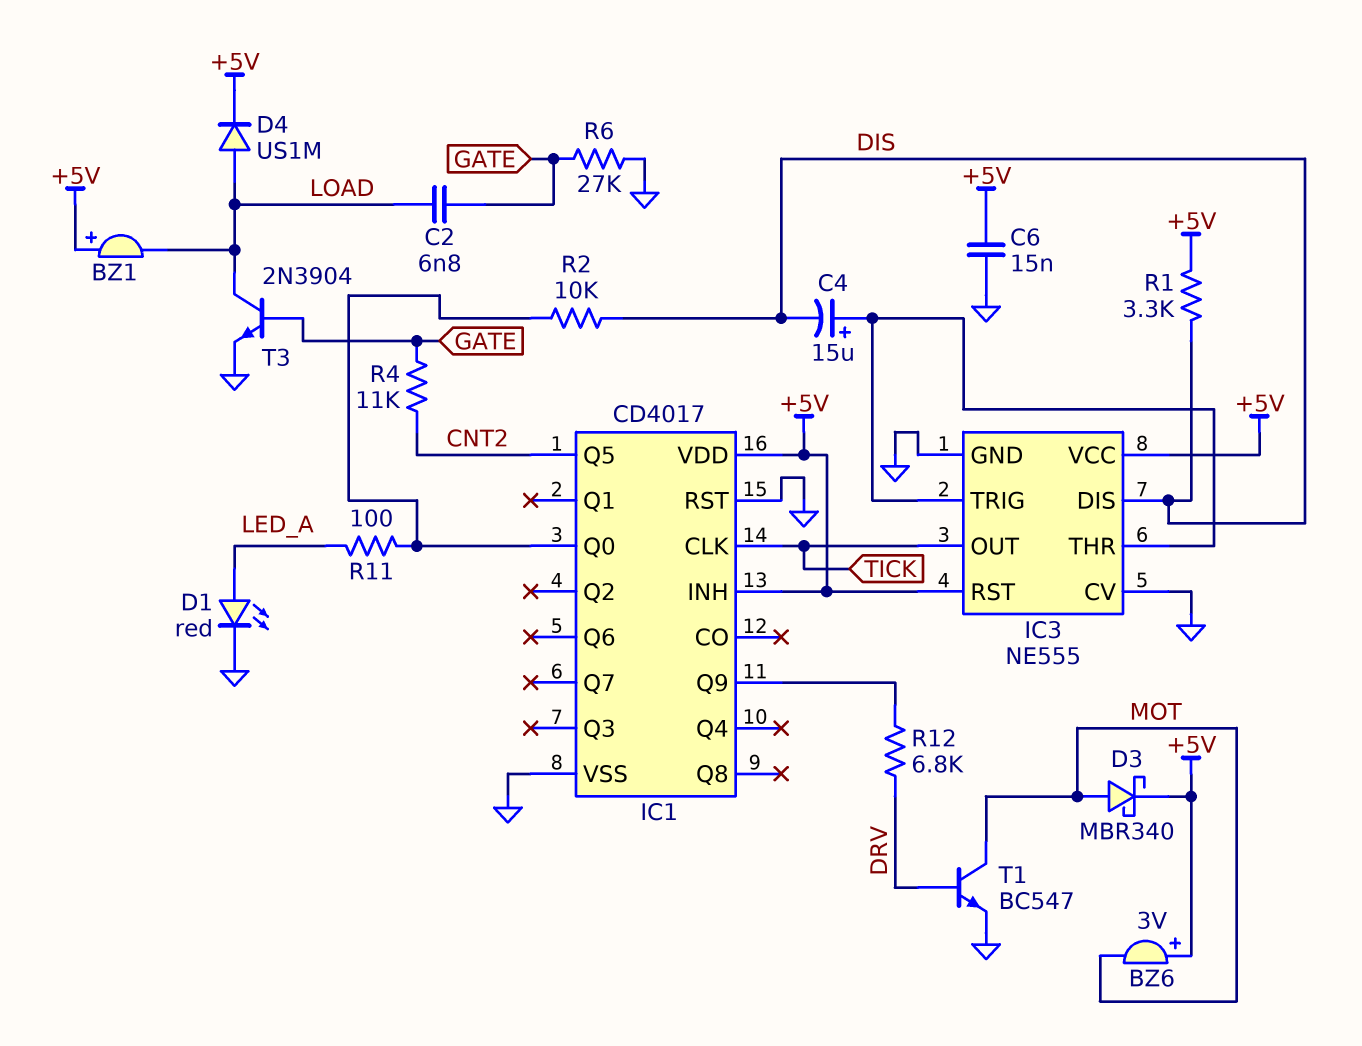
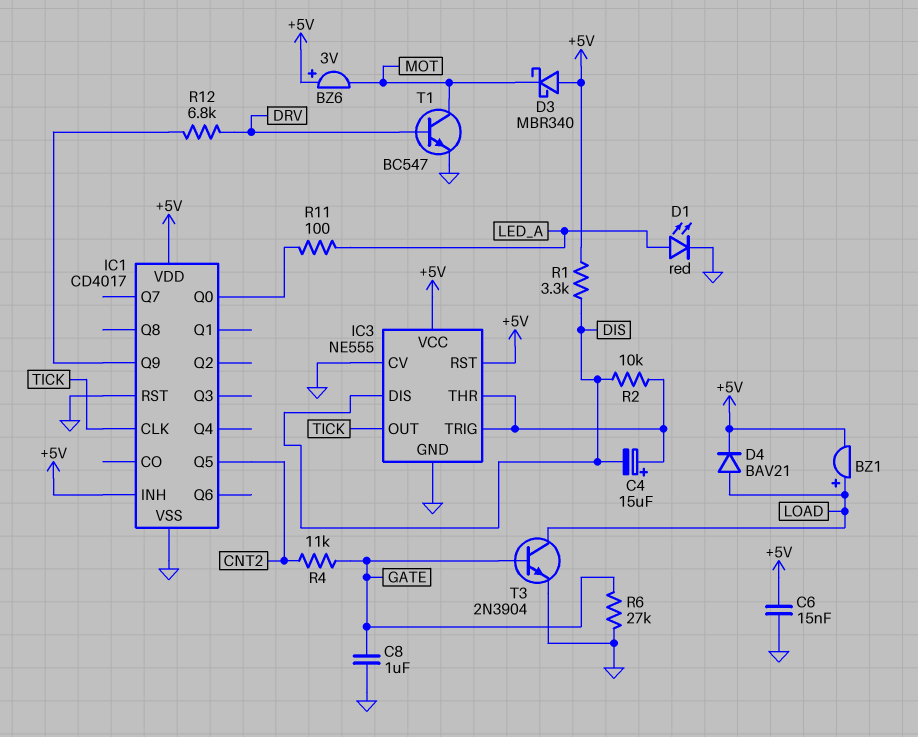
BZ1: buzzer (plus +5V, minus LOAD) -> buzzer (plus LOAD, minus +5V)
C2: 6.8nF (GATE, LOAD) -> none
C8: none -> 1uF (GATE, GND)
D3: schottky MBR340 (A MOT, K +5V) -> schottky MBR340 (A +5V, K MOT)
D4: diode US1M (A LOAD, K +5V) -> diode BAV21 (A LOAD, K +5V)
R2: 10k (DIS, IC1/Q0) -> 10k (DIS, IC3/THR)

